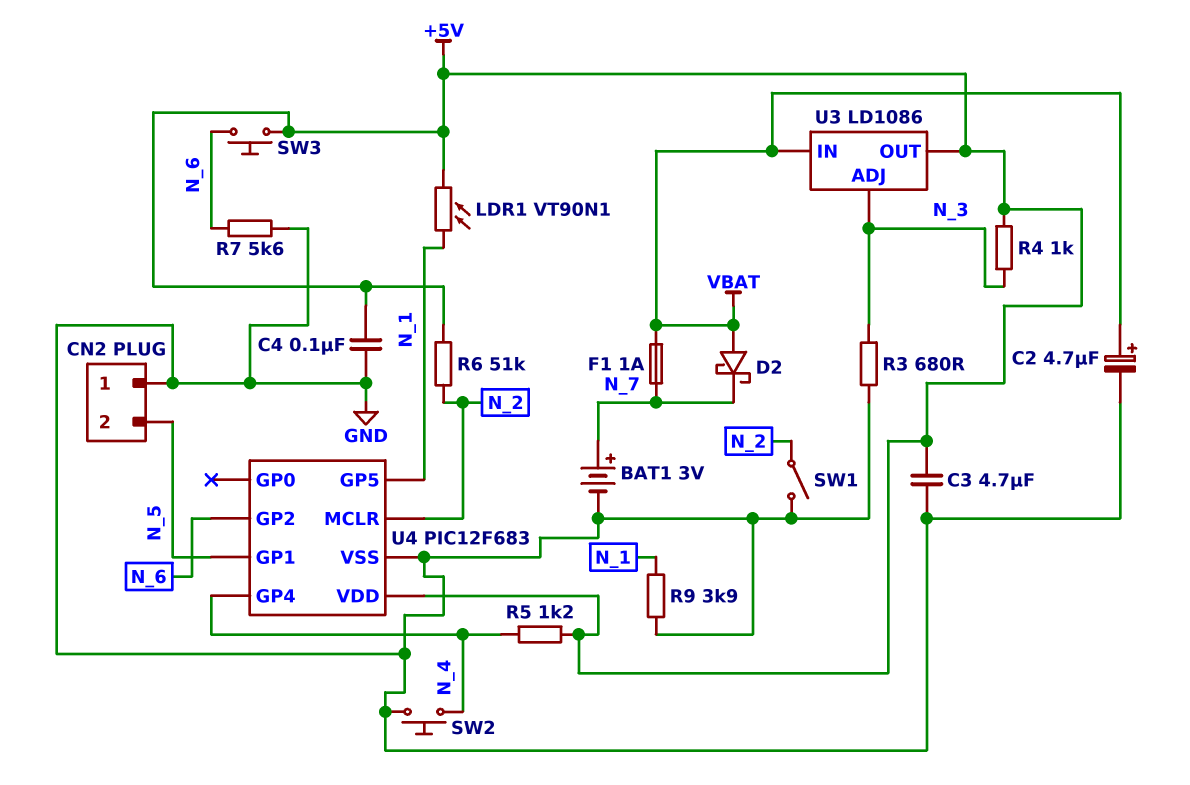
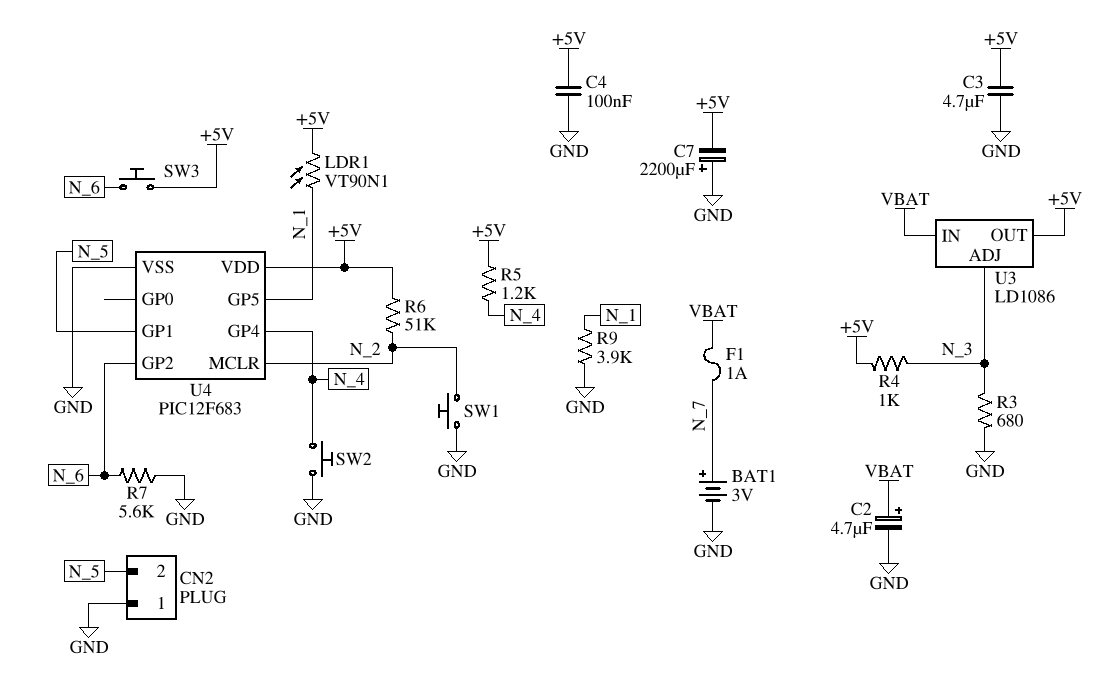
C7: none -> 2200uF (plus GND, minus +5V)
D2: schottky (A VBAT, K N_7) -> none
SW1: switch (GND, N_2) -> button (GND, N_2)

